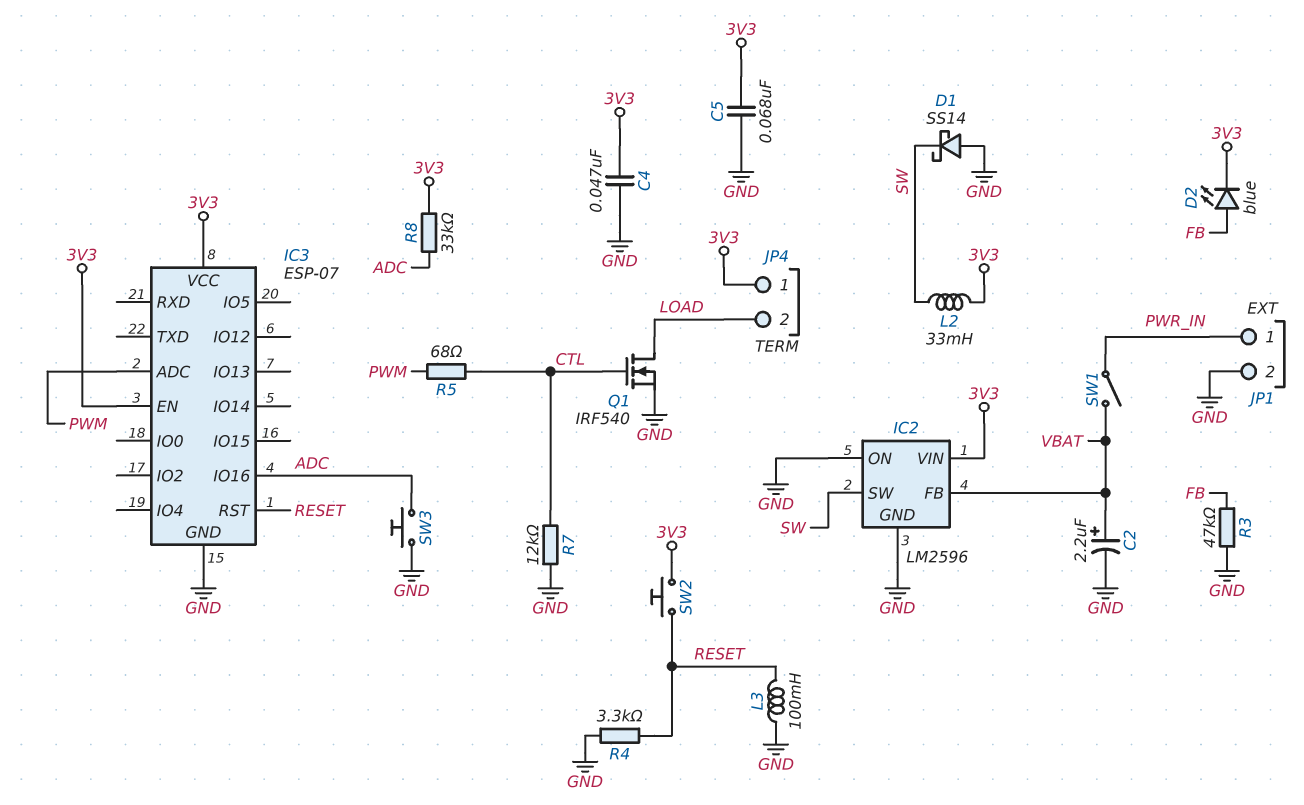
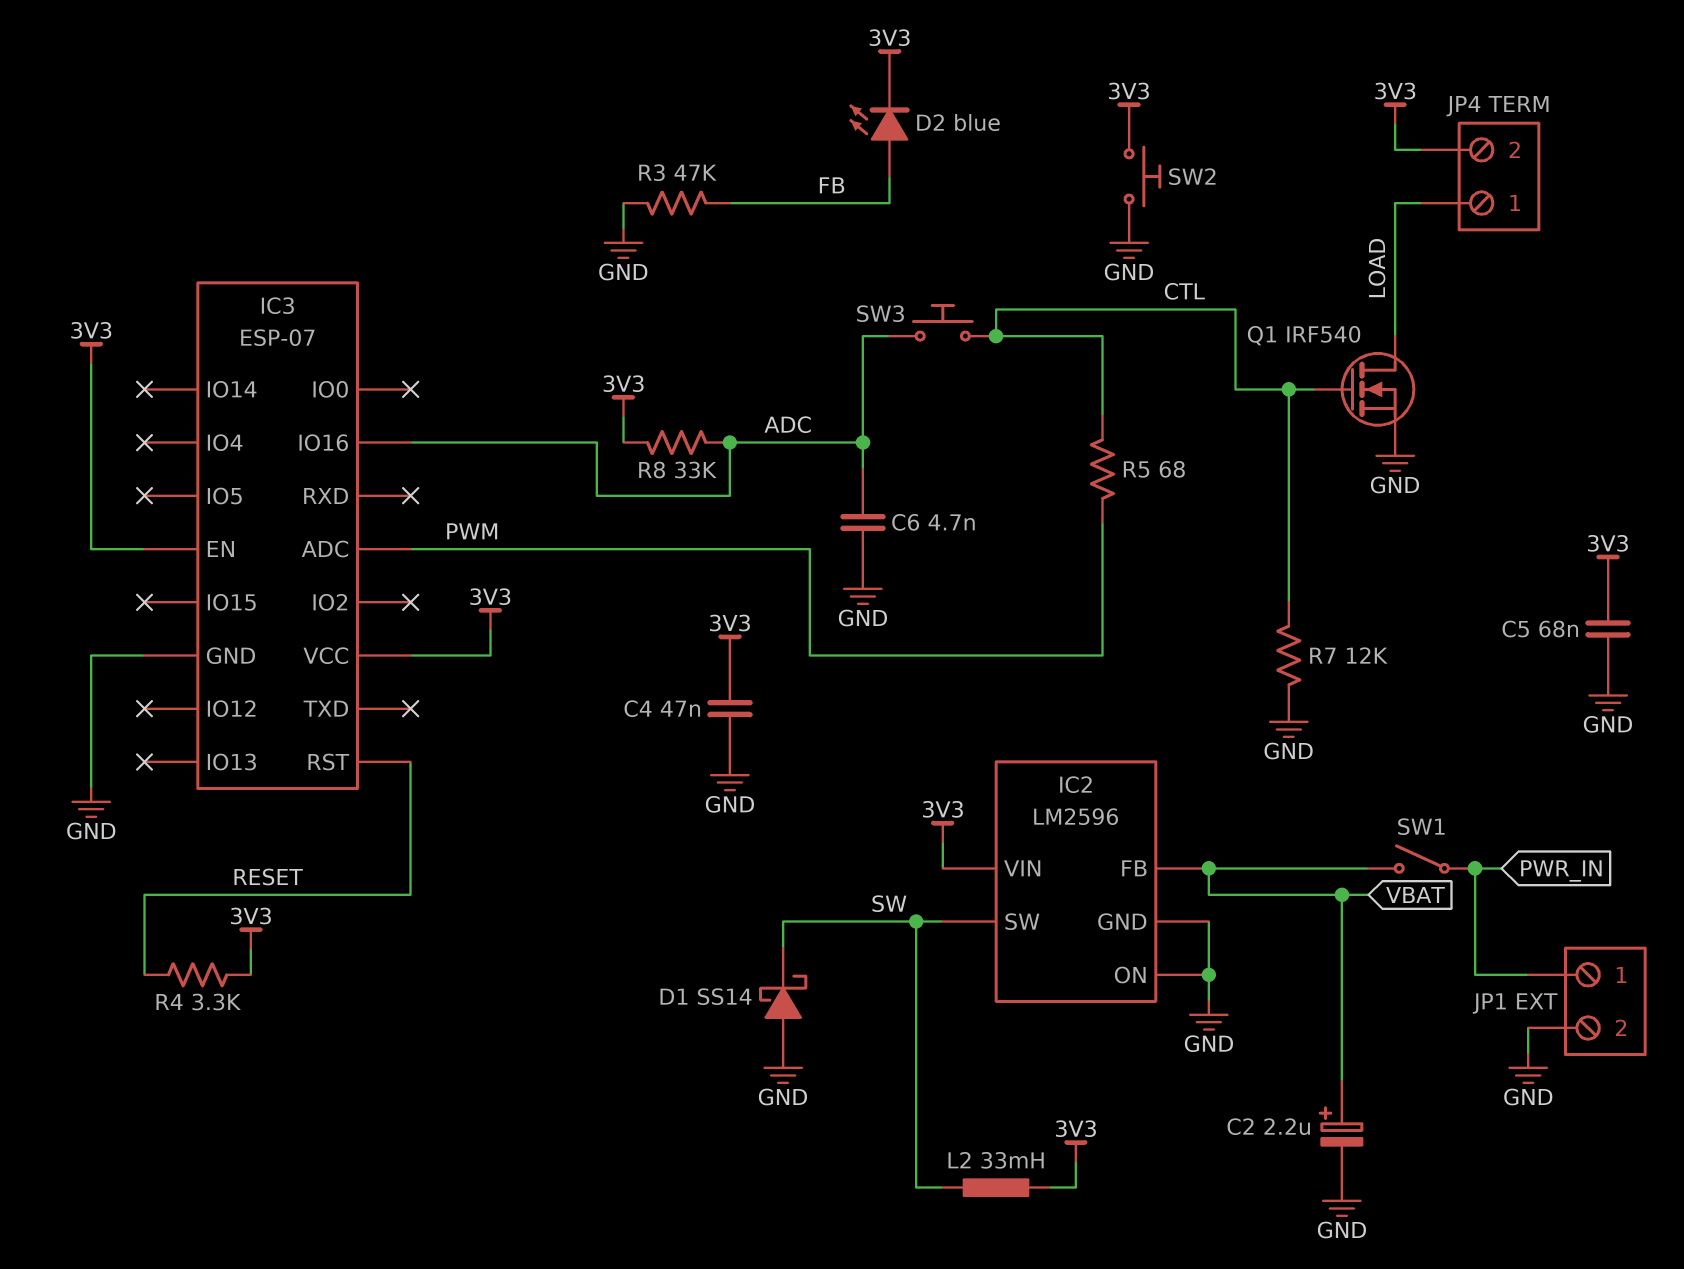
C6: none -> 4.7nF (ADC, GND)
JP4 pin 1: 3V3 -> LOAD
JP4 pin 2: LOAD -> 3V3
L3: 100mH (GND, RESET) -> none
R4: 3.3k (GND, RESET) -> 3.3k (3V3, RESET)
SW2: button (3V3, RESET) -> button (3V3, GND)
SW3: button (ADC, GND) -> button (ADC, CTL)

